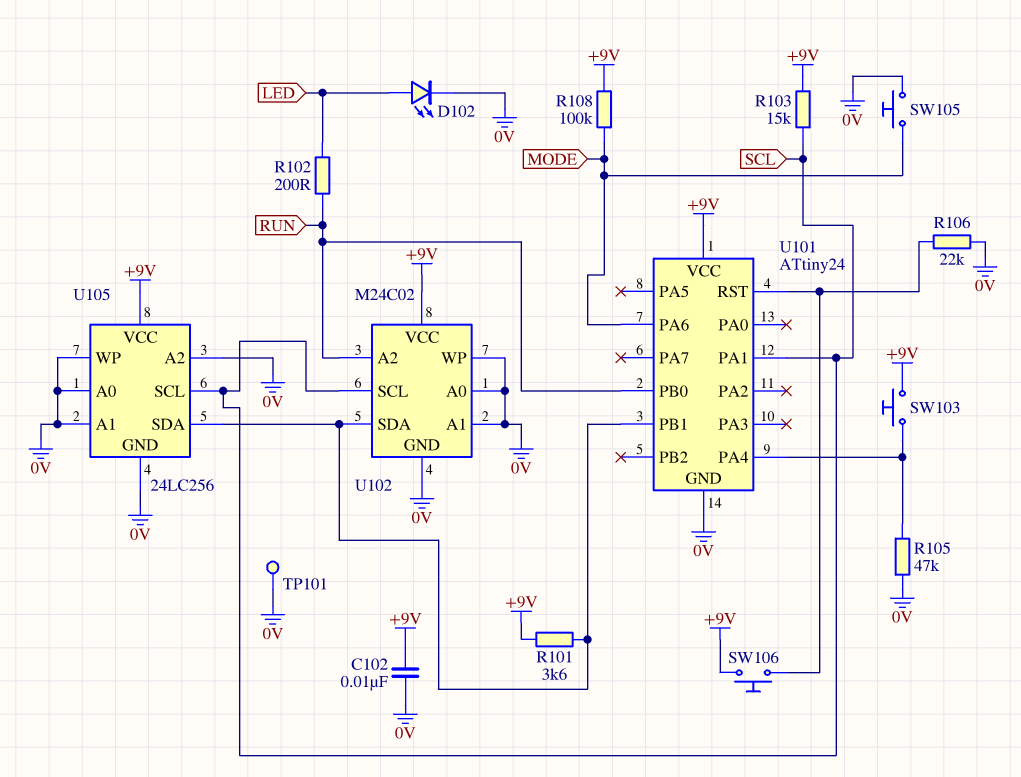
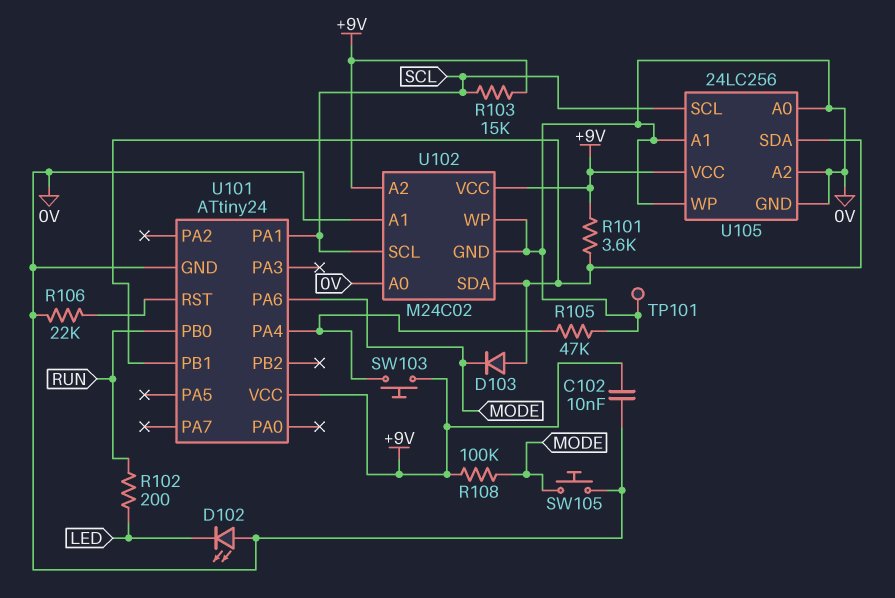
D102: LED (A LED, K 0V) -> LED (A 0V, K LED)
D103: none -> diode (A U101/PB1, K MODE)
SW106: button (+9V, U101/RST) -> none
U102 pin A2: RUN -> +9V

